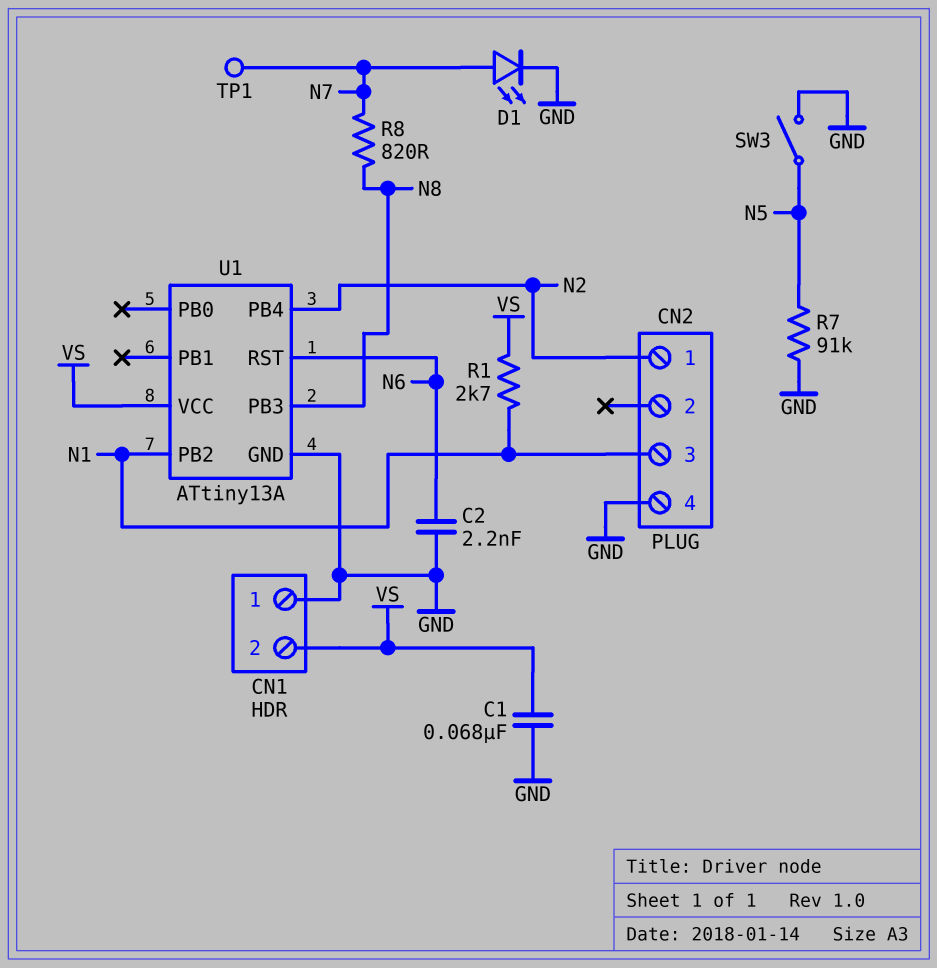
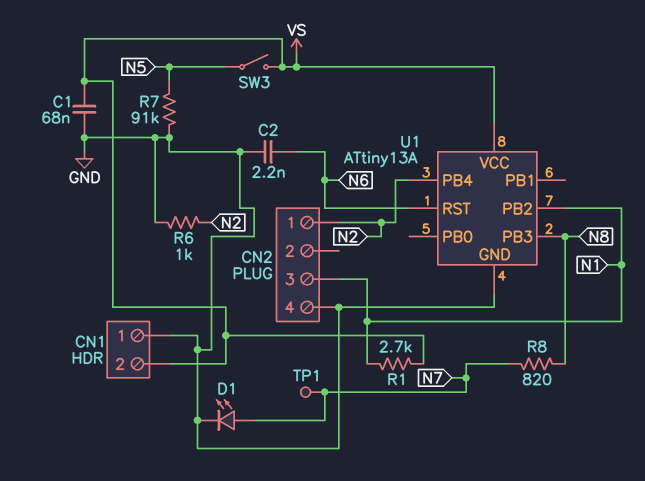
R6: none -> 1k (GND, N2)
SW3: switch (GND, N5) -> switch (N5, VS)

